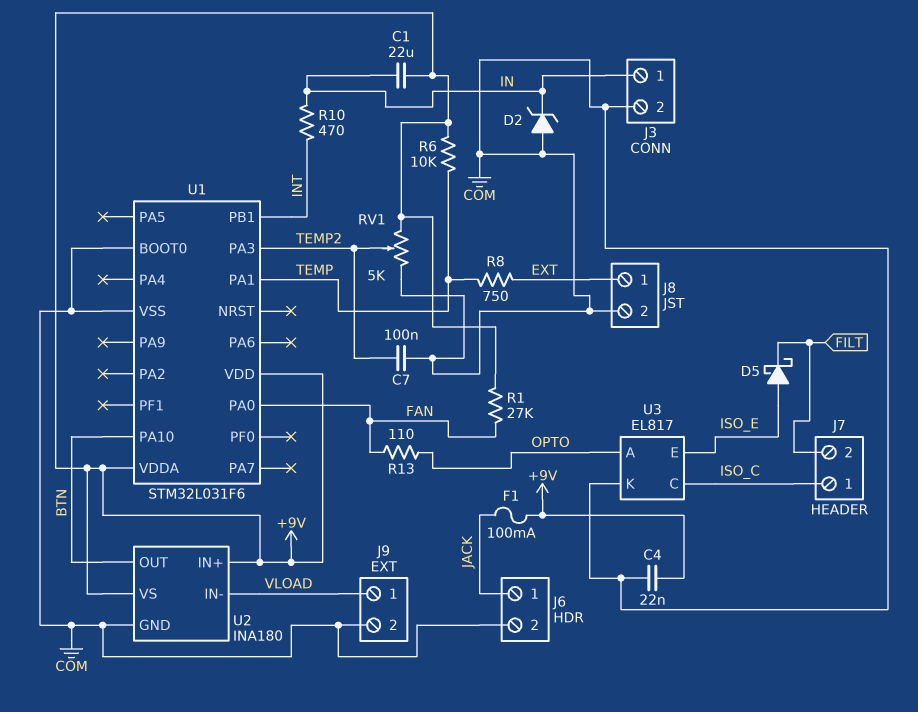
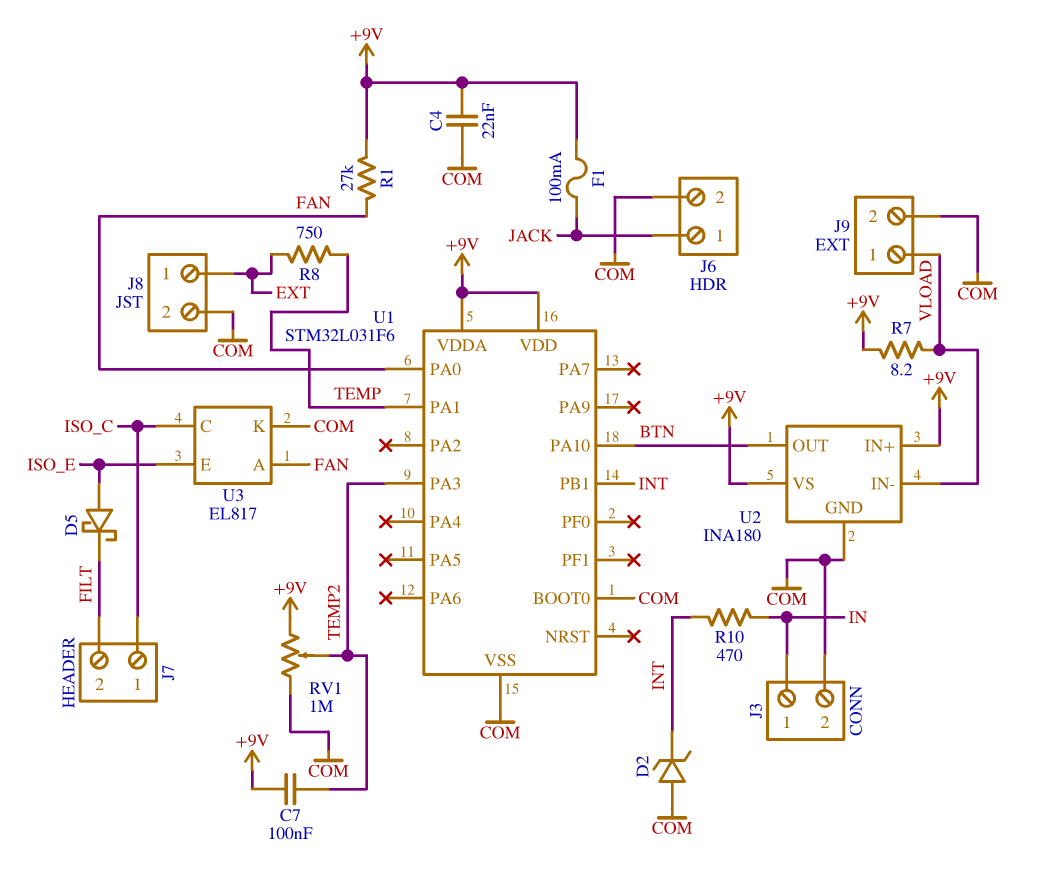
C1: 22uF (+9V, IN) -> none
C7: 100nF (COM, TEMP2) -> 100nF (+9V, TEMP2)
D2: zener (A COM, K IN) -> zener (A COM, K INT)
R6: 10k (+9V, TEMP) -> none
R7: none -> 8.2 (+9V, VLOAD)
R13: 110 (FAN, OPTO) -> none
RV1: 5k (+9V, COM, wiper TEMP2) -> 1M (+9V, COM, wiper TEMP2)
U3 pin A: OPTO -> FAN

